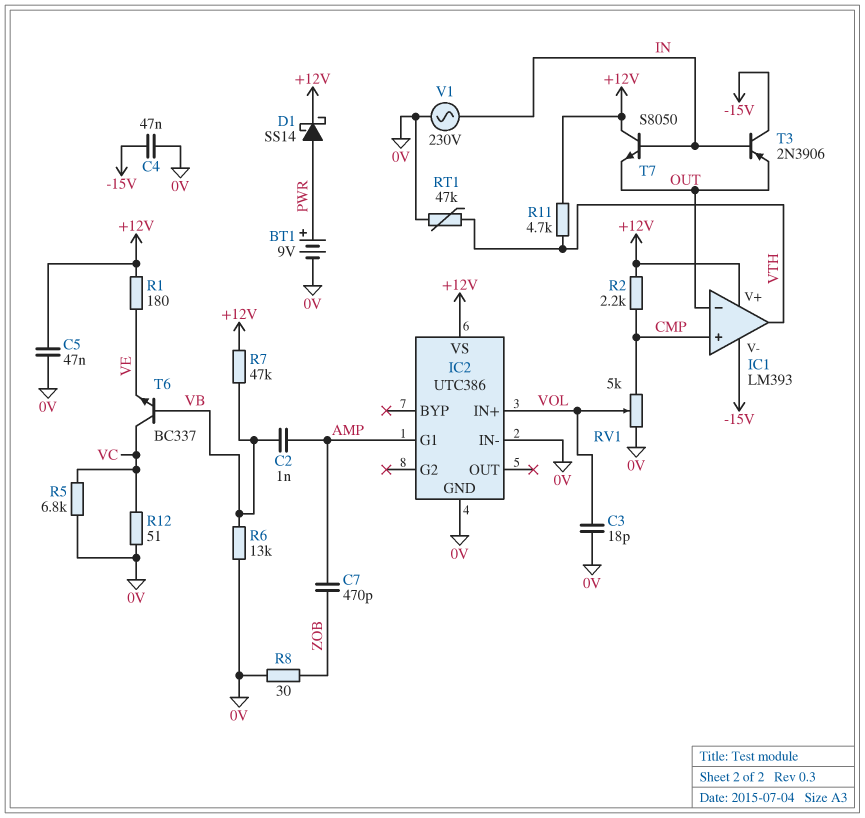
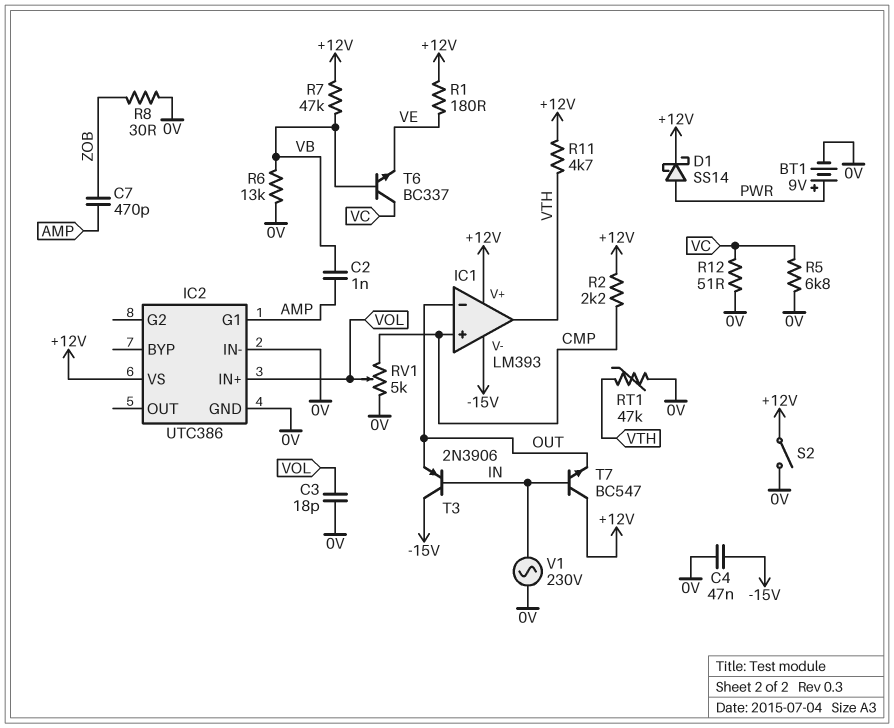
C5: 47nF (+12V, 0V) -> none
S2: none -> switch (+12V, 0V)
T7: NPN S8050 (B IN, C +12V, E OUT) -> NPN BC547 (B IN, C +12V, E OUT)

